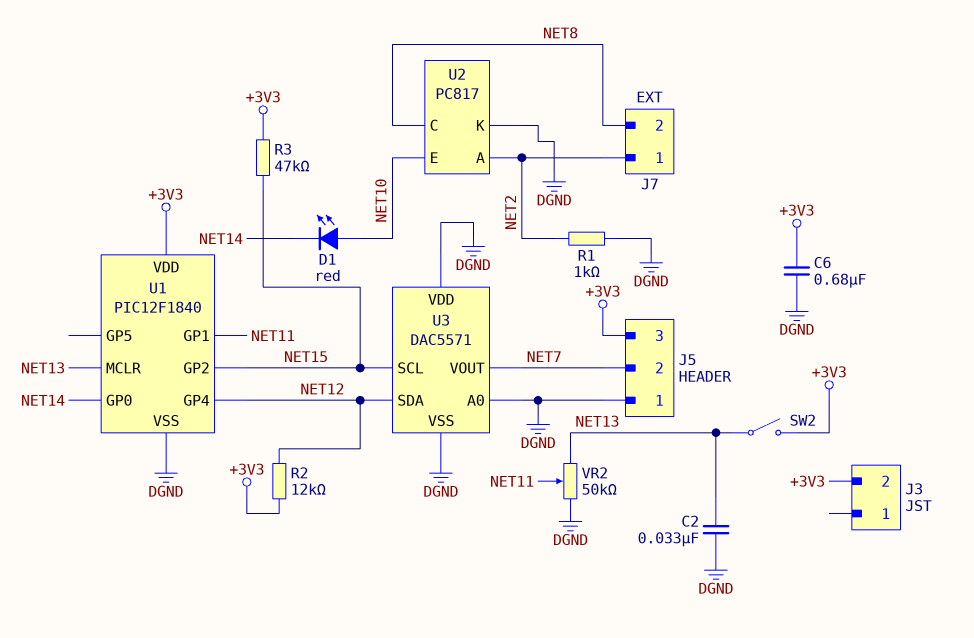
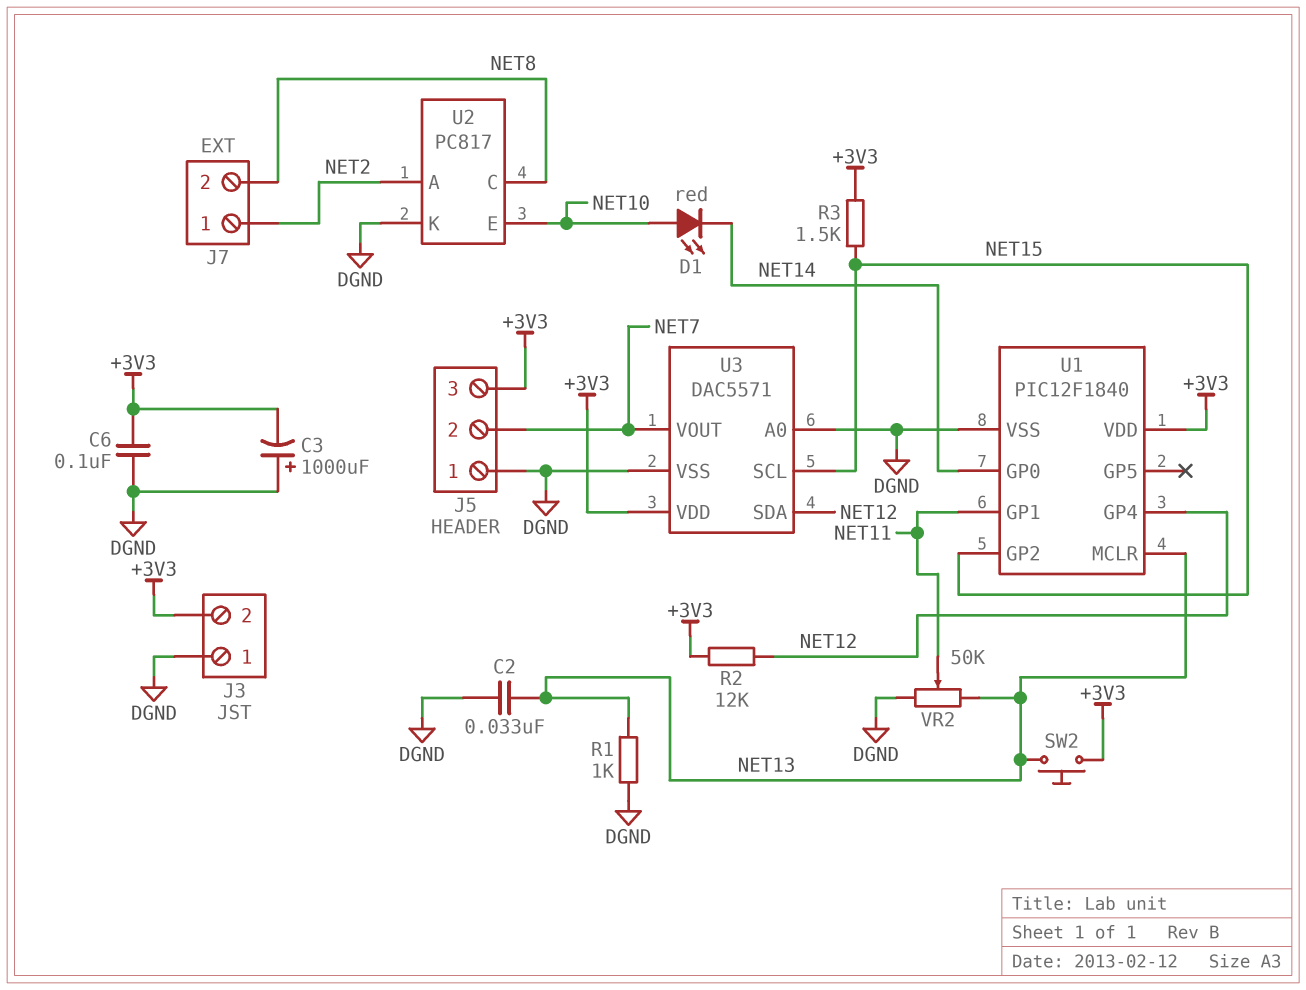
C3: none -> 1000uF (plus DGND, minus +3V3)
C6: 680nF (+3V3, DGND) -> 100nF (+3V3, DGND)
J3 pin 1: none -> DGND
R1: 1k (DGND, NET2) -> 1k (DGND, NET13)
R3: 47k (+3V3, NET15) -> 1.5k (+3V3, NET15)
SW2: switch (+3V3, NET13) -> button (+3V3, NET13)
U3 pin VDD: DGND -> +3V3

